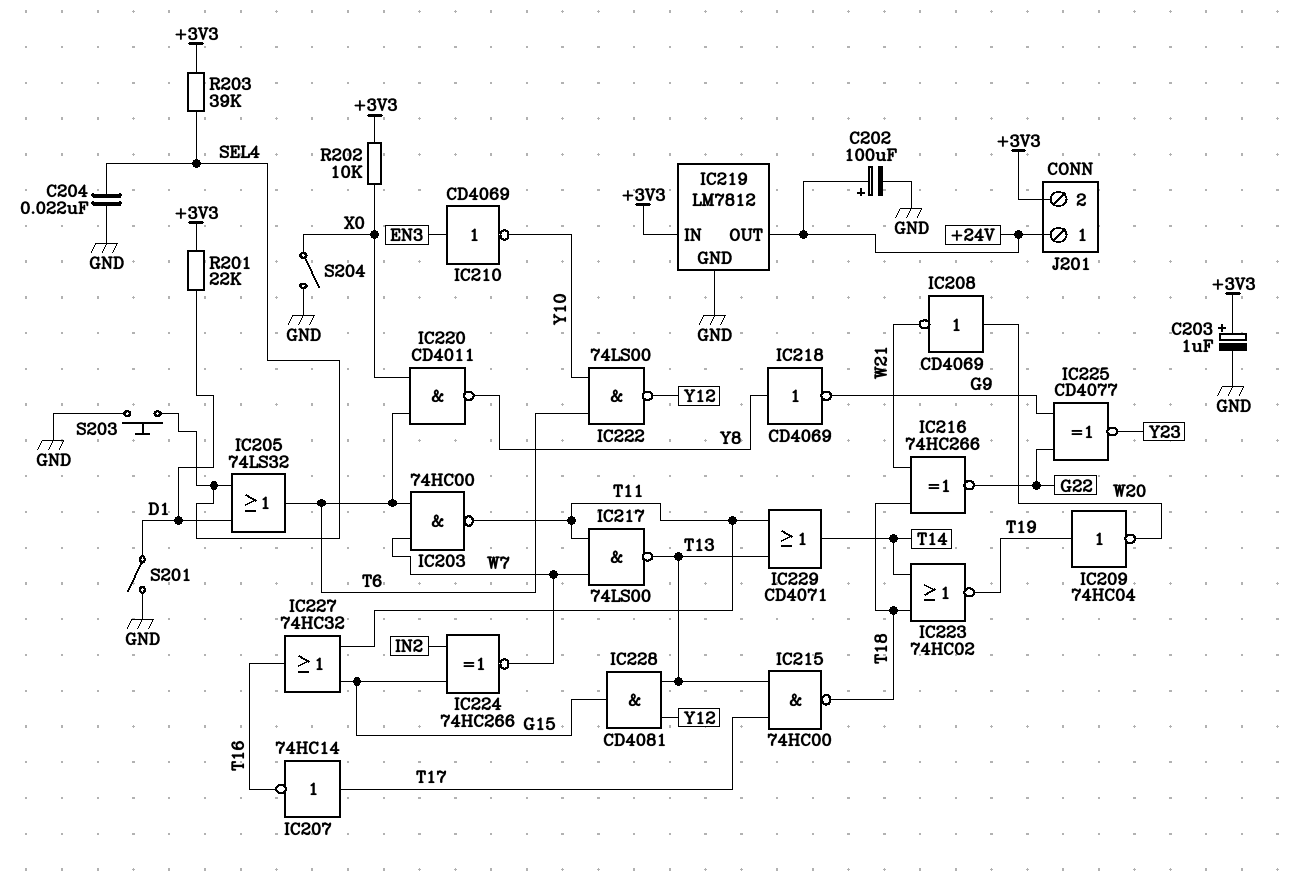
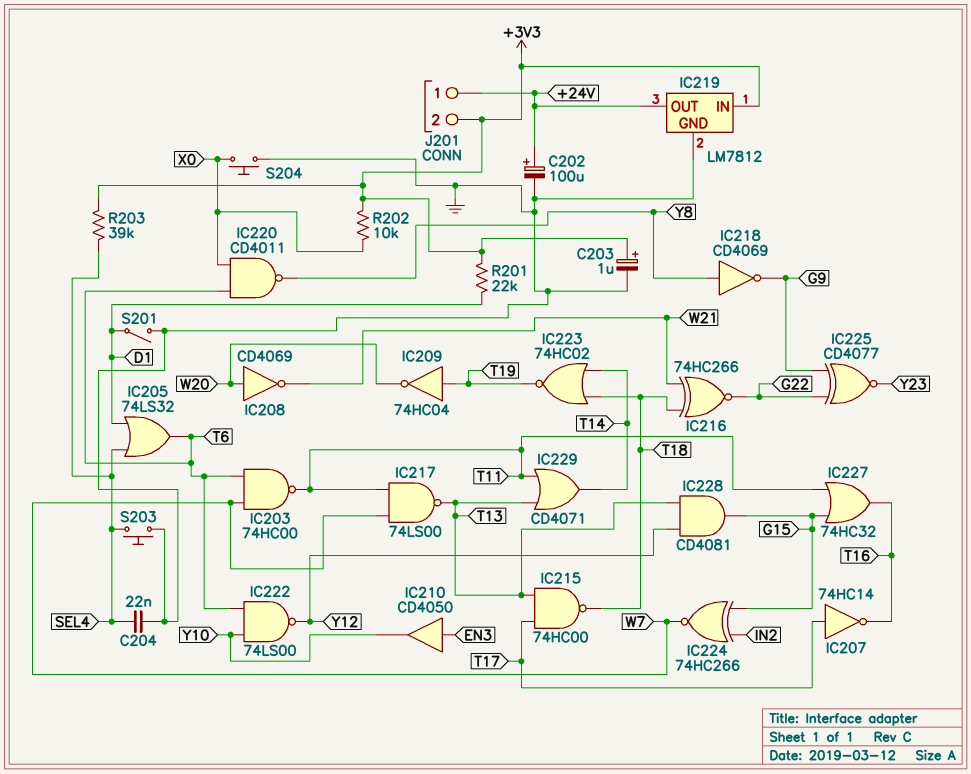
IC210: NOT CD4069 (in EN3, out Y10) -> buffer CD4050 (in EN3, out Y10)
S204: switch (GND, X0) -> button (GND, X0)

